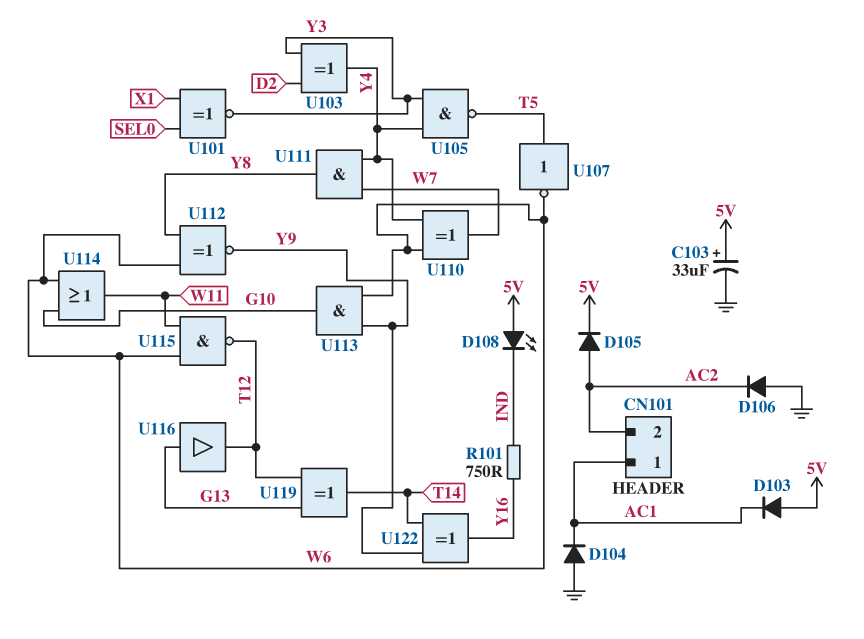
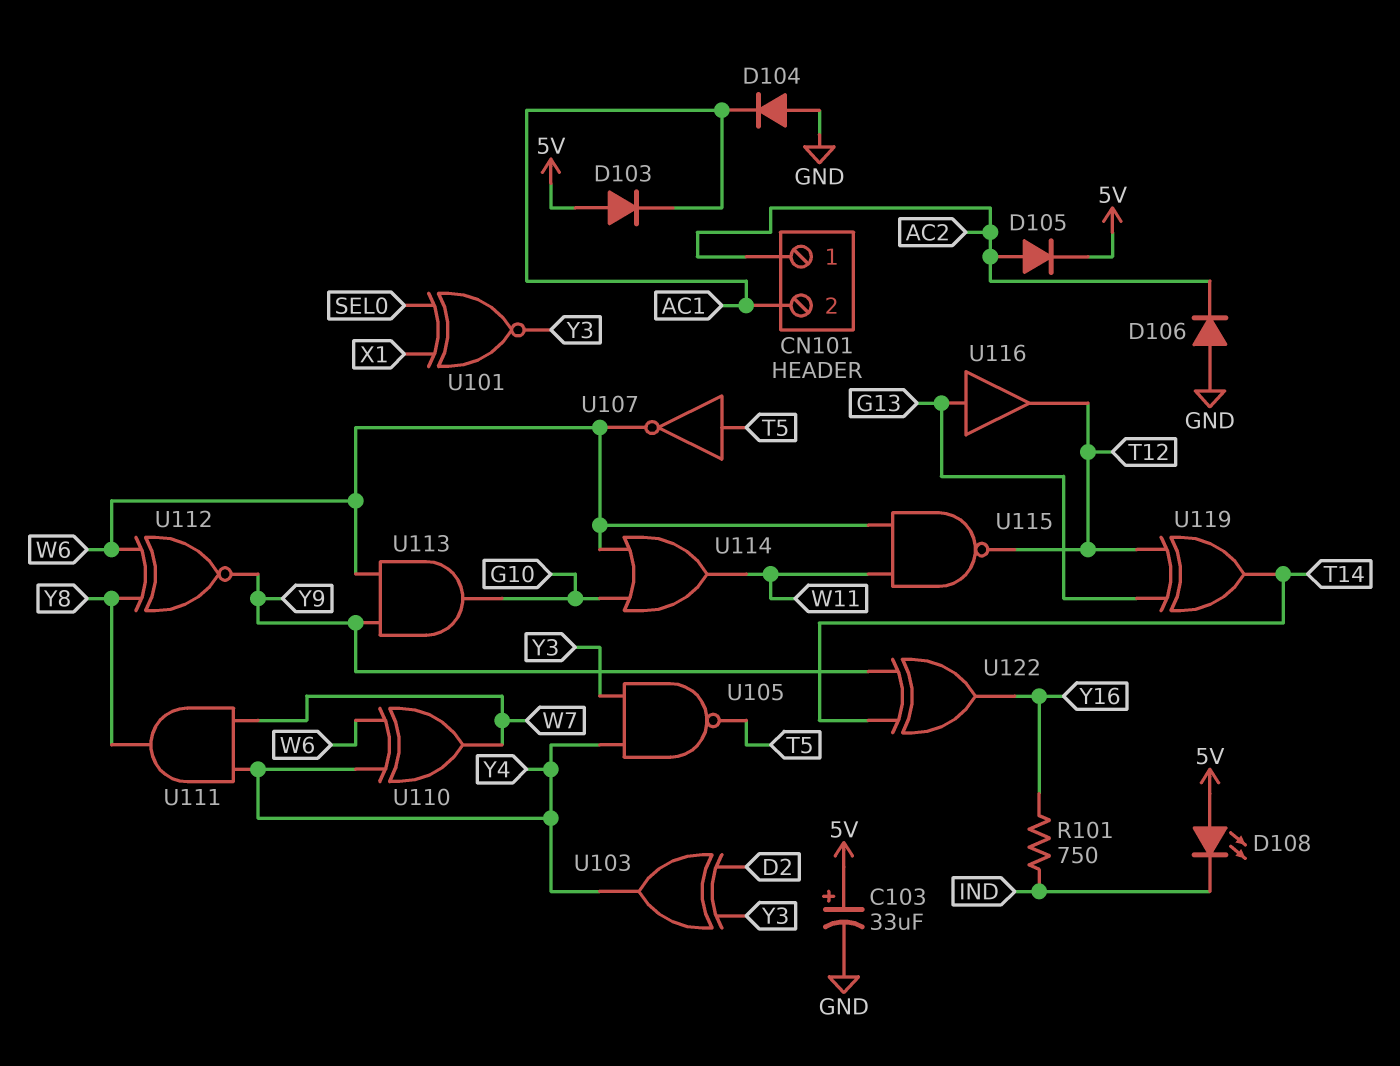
CN101 pin 1: AC1 -> AC2
CN101 pin 2: AC2 -> AC1

